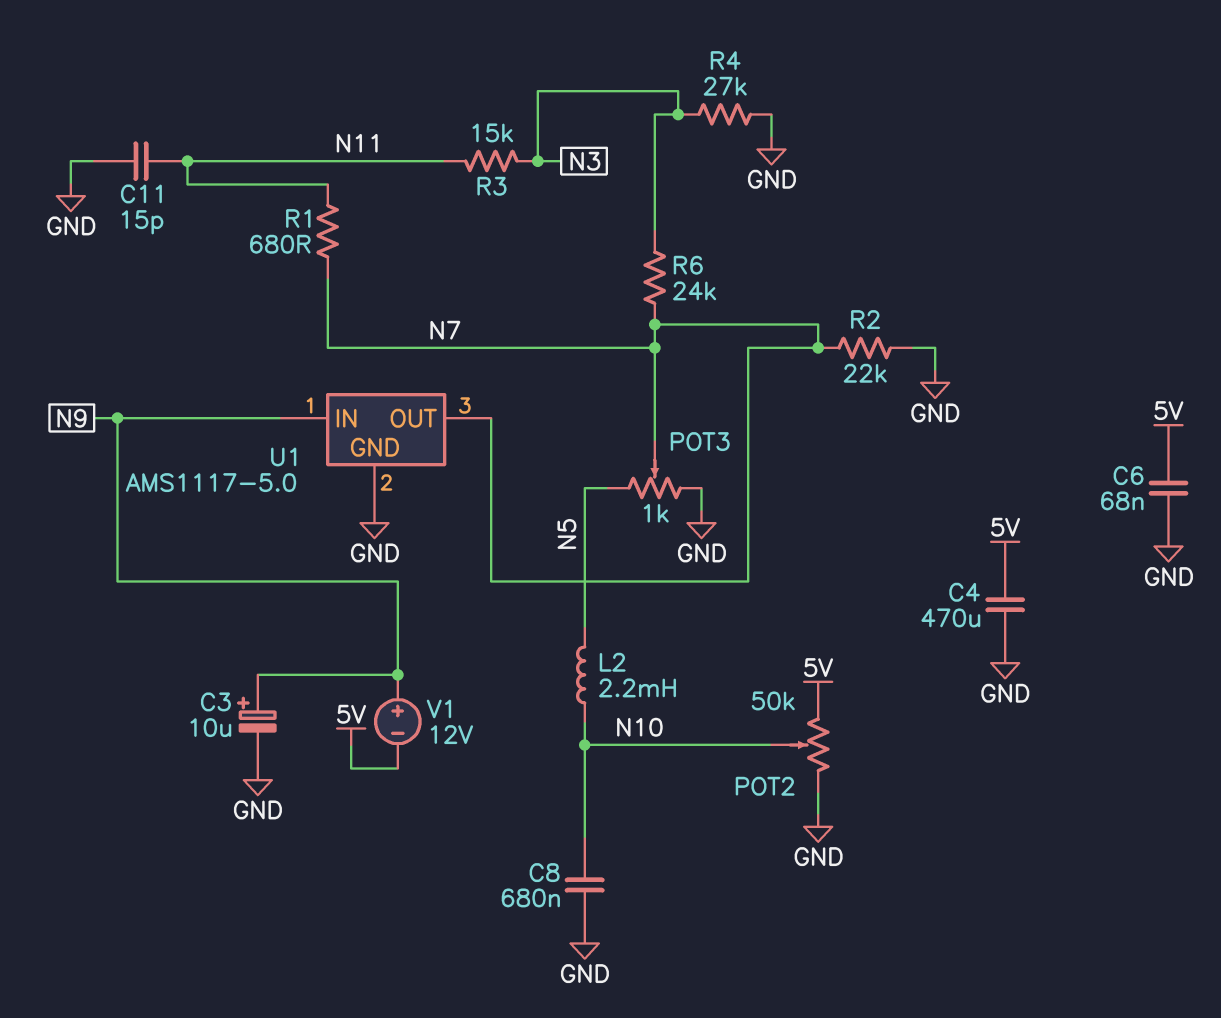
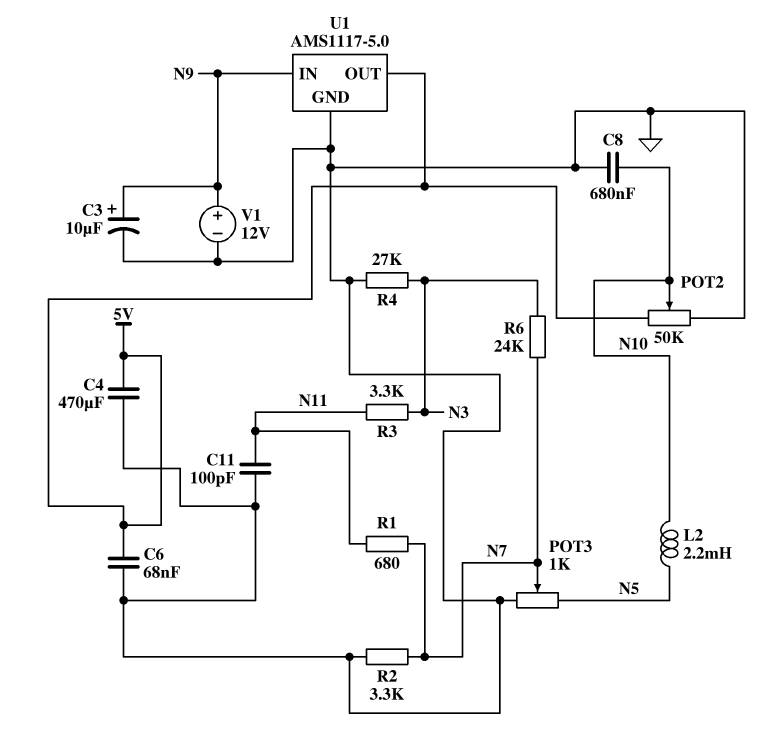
C11: 15pF (GND, N11) -> 100pF (GND, N11)
R2: 22k (GND, N7) -> 3.3k (GND, N7)
R3: 15k (N3, N11) -> 3.3k (N3, N11)
U1 pin OUT: N7 -> 5V
V1: 12V (plus N9, minus 5V) -> 12V (plus N9, minus GND)

